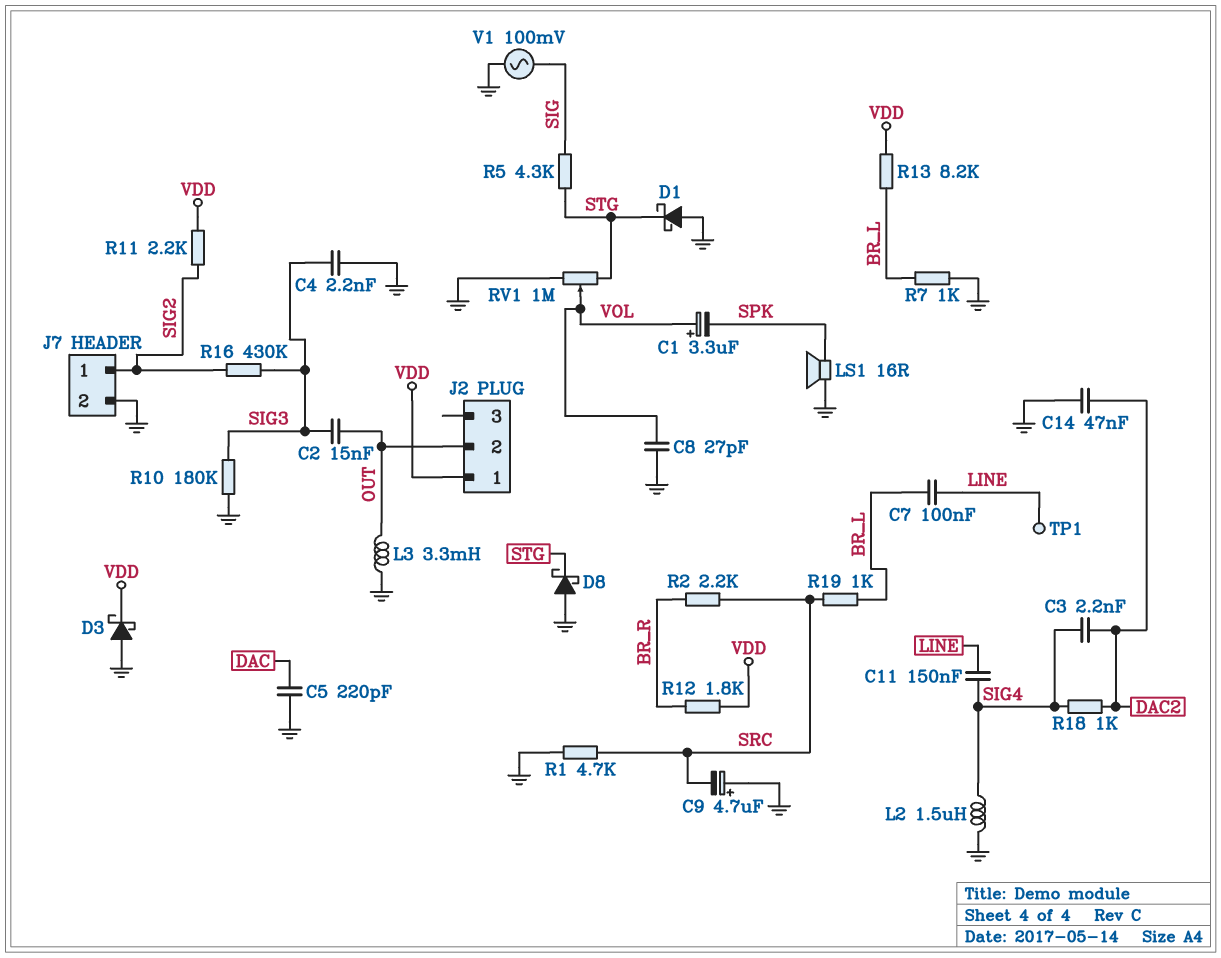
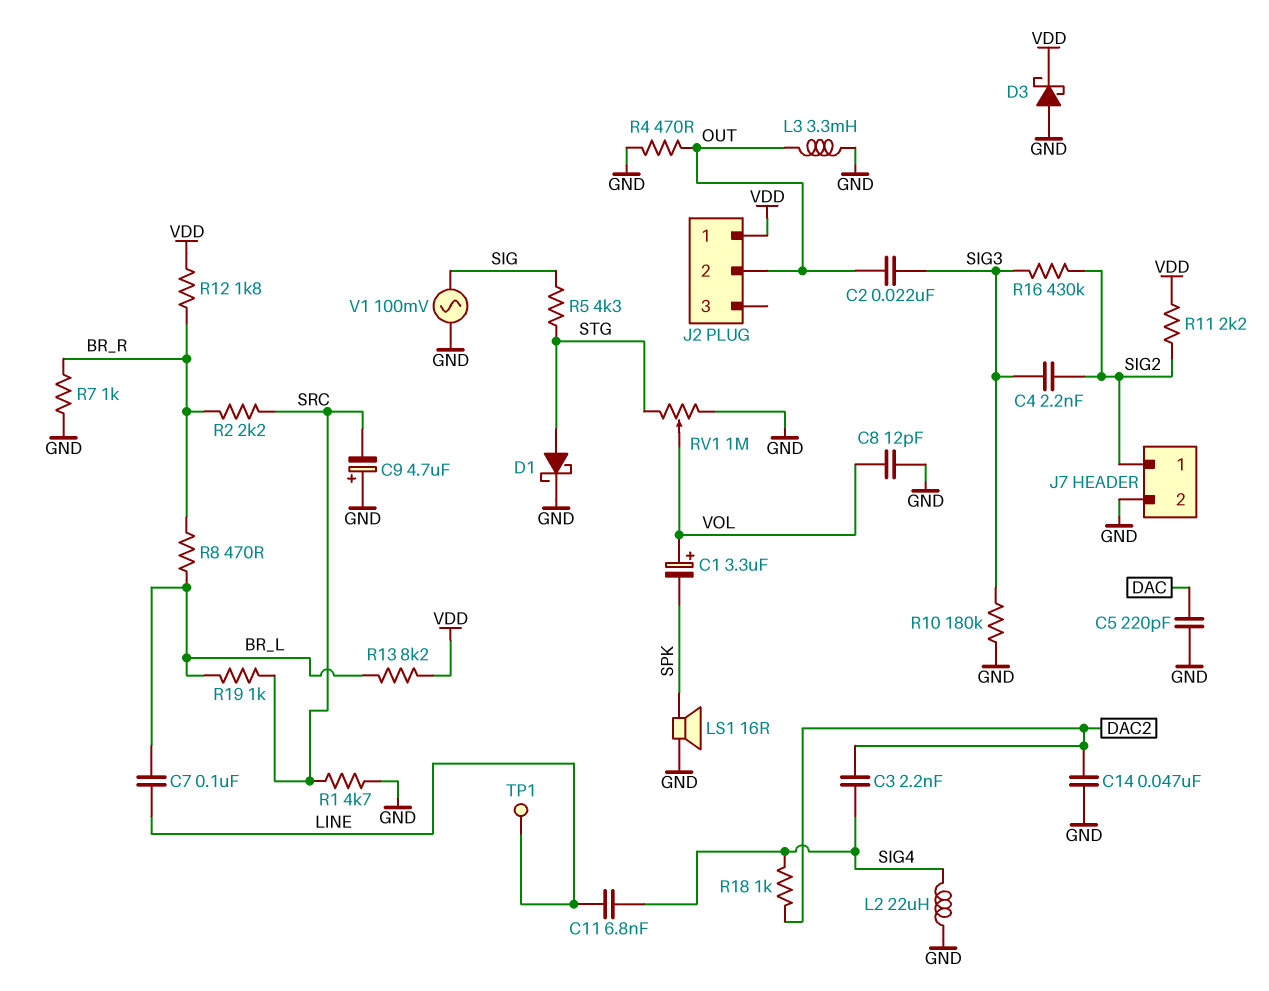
C2: 15nF (OUT, SIG3) -> 22nF (OUT, SIG3)
C4: 2.2nF (GND, SIG3) -> 2.2nF (SIG2, SIG3)
C8: 27pF (GND, VOL) -> 12pF (GND, VOL)
C11: 150nF (LINE, SIG4) -> 6.8nF (LINE, SIG4)
D1: schottky (A GND, K STG) -> schottky (A STG, K GND)
D8: schottky (A GND, K STG) -> none
L2: 1.5uH (GND, SIG4) -> 22uH (GND, SIG4)
R4: none -> 470 (GND, OUT)
R7: 1k (BR_L, GND) -> 1k (BR_R, GND)
R8: none -> 470 (BR_L, BR_R)

